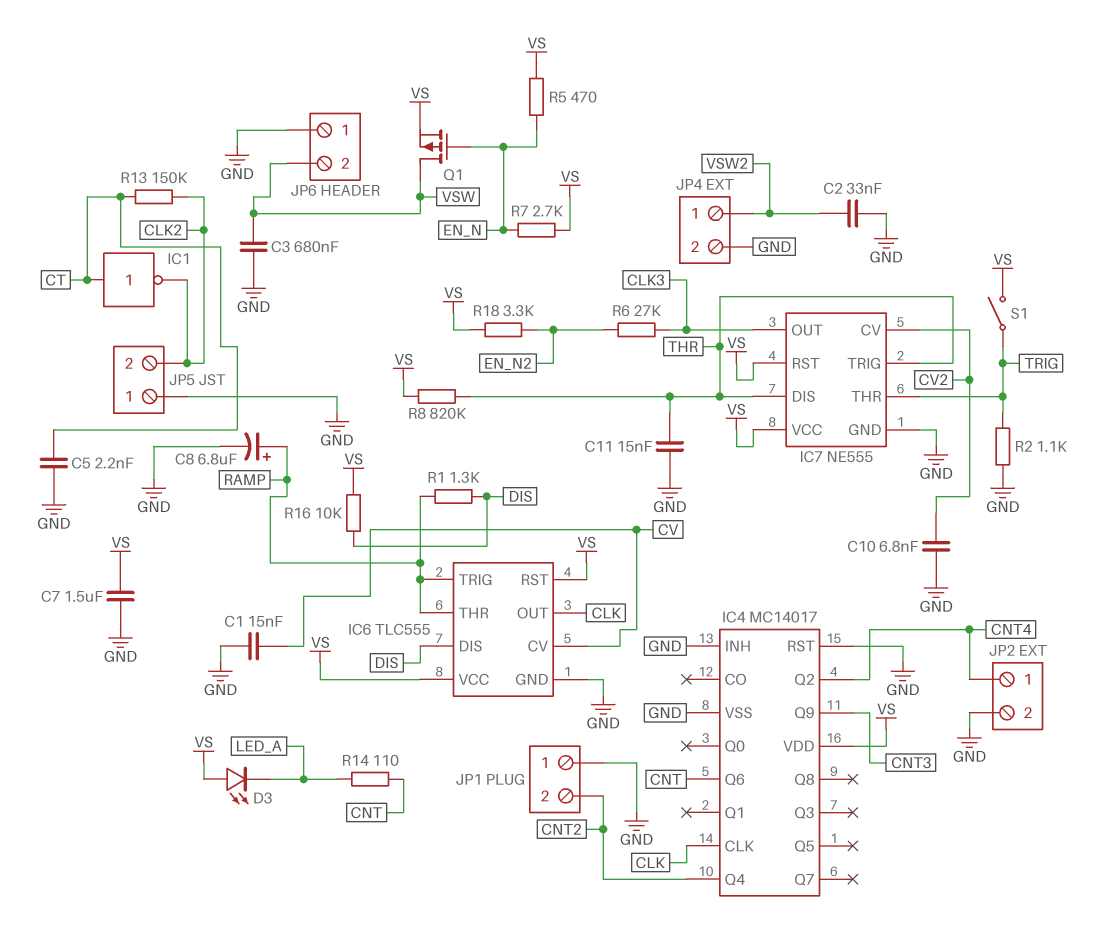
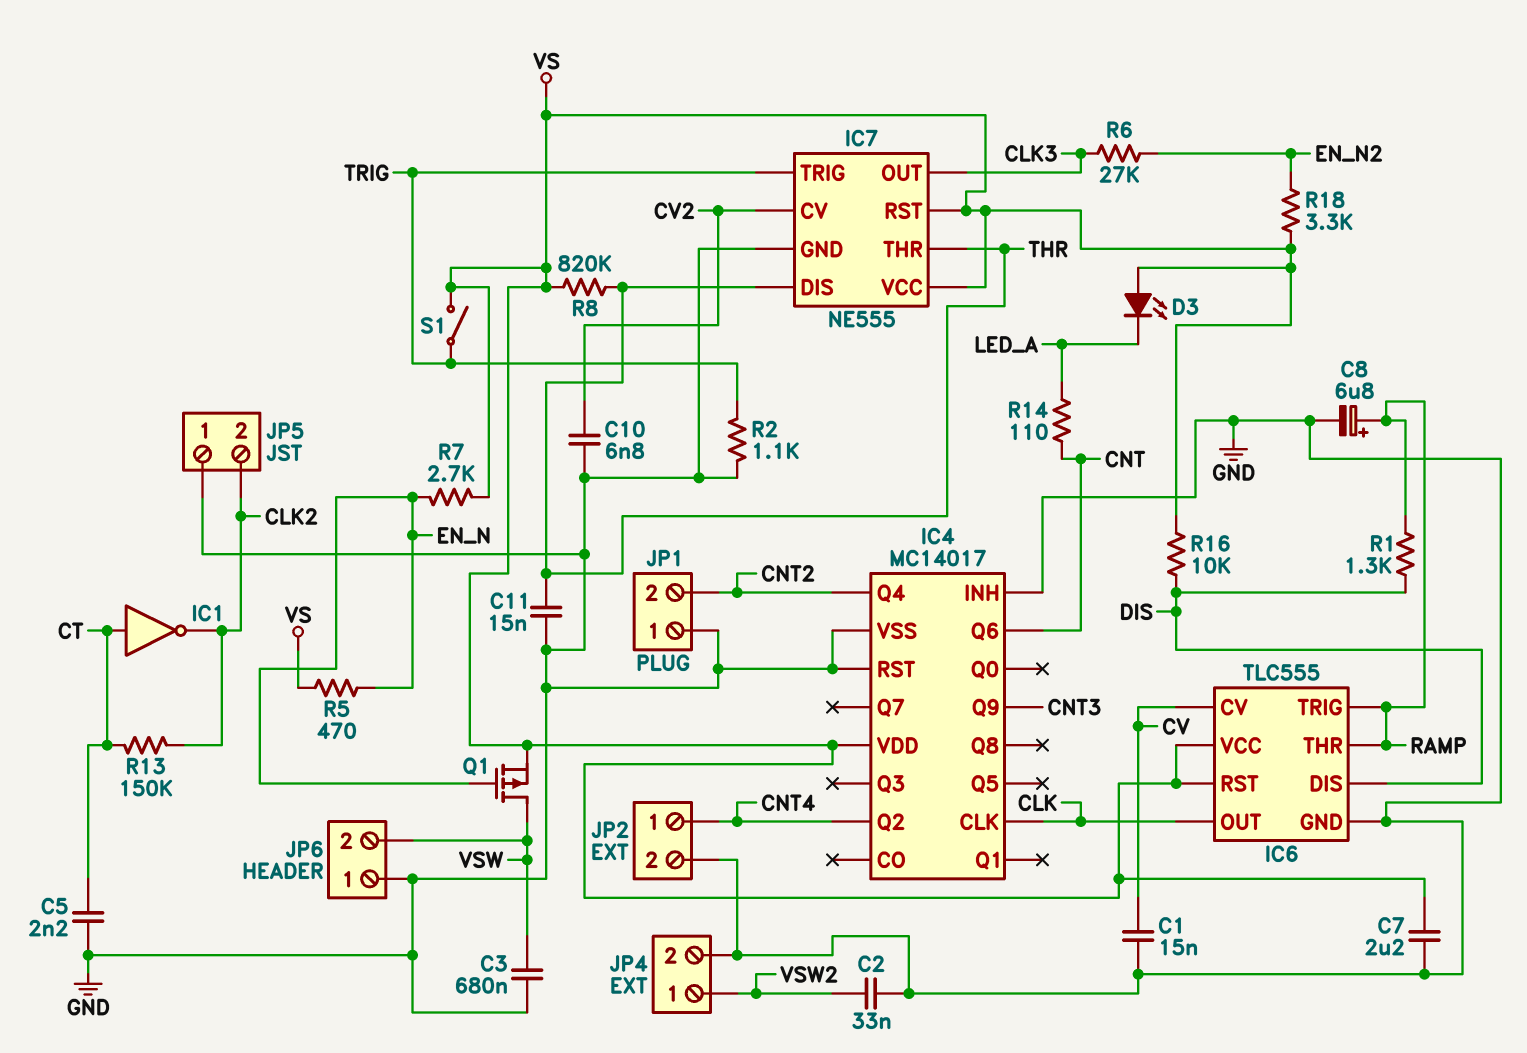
C7: 1.5uF (GND, VS) -> 2.2uF (GND, VS)
IC7 pin THR: TRIG -> THR
IC7 pin TRIG: THR -> TRIG

